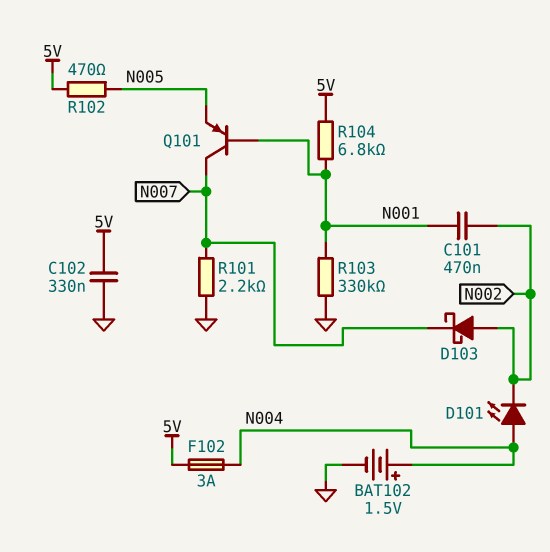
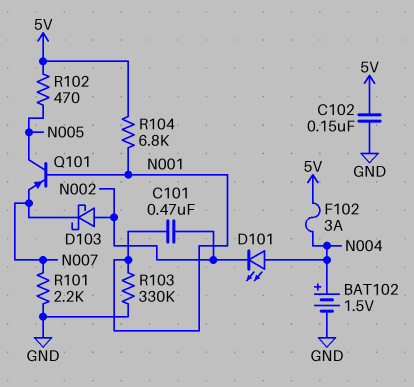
C102: 330nF (5V, GND) -> 150nF (5V, GND)
Q101: PNP (B N001, C N007, E N005) -> PNP (B N001, C N005, E N007)

